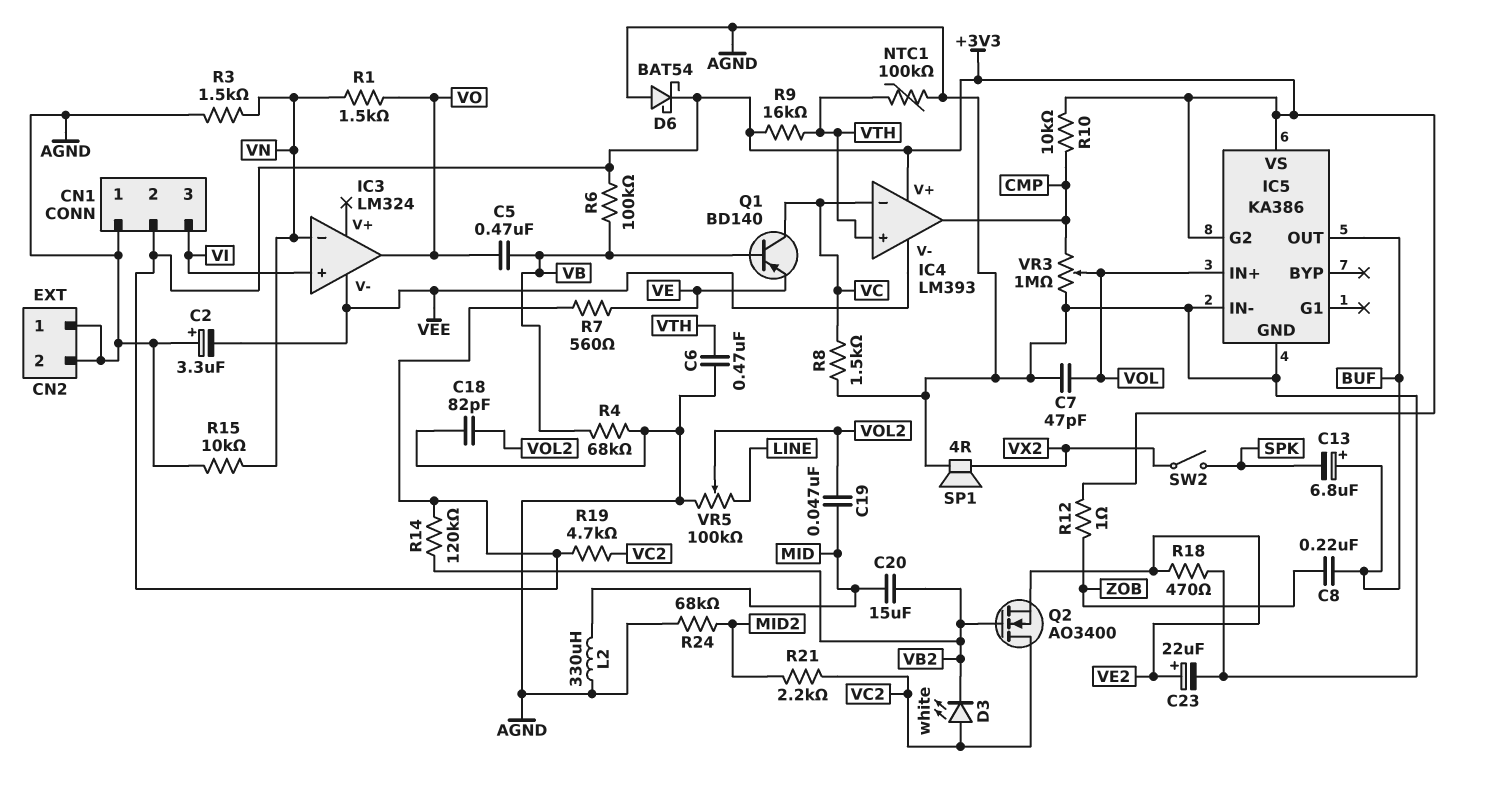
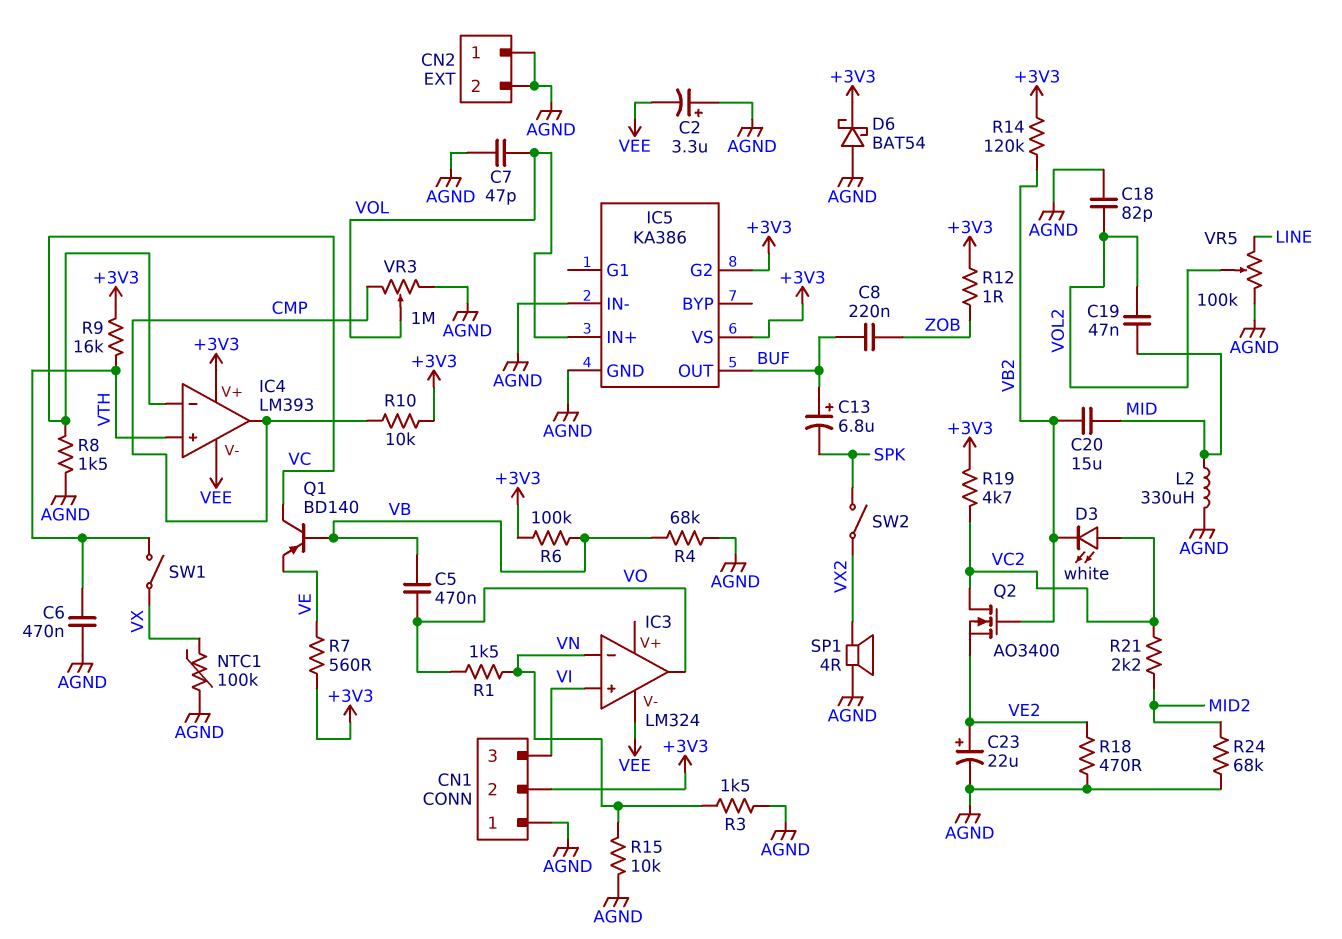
NTC1: 100k (AGND, VTH) -> 100k (AGND, VX)
SW1: none -> switch (VTH, VX)

